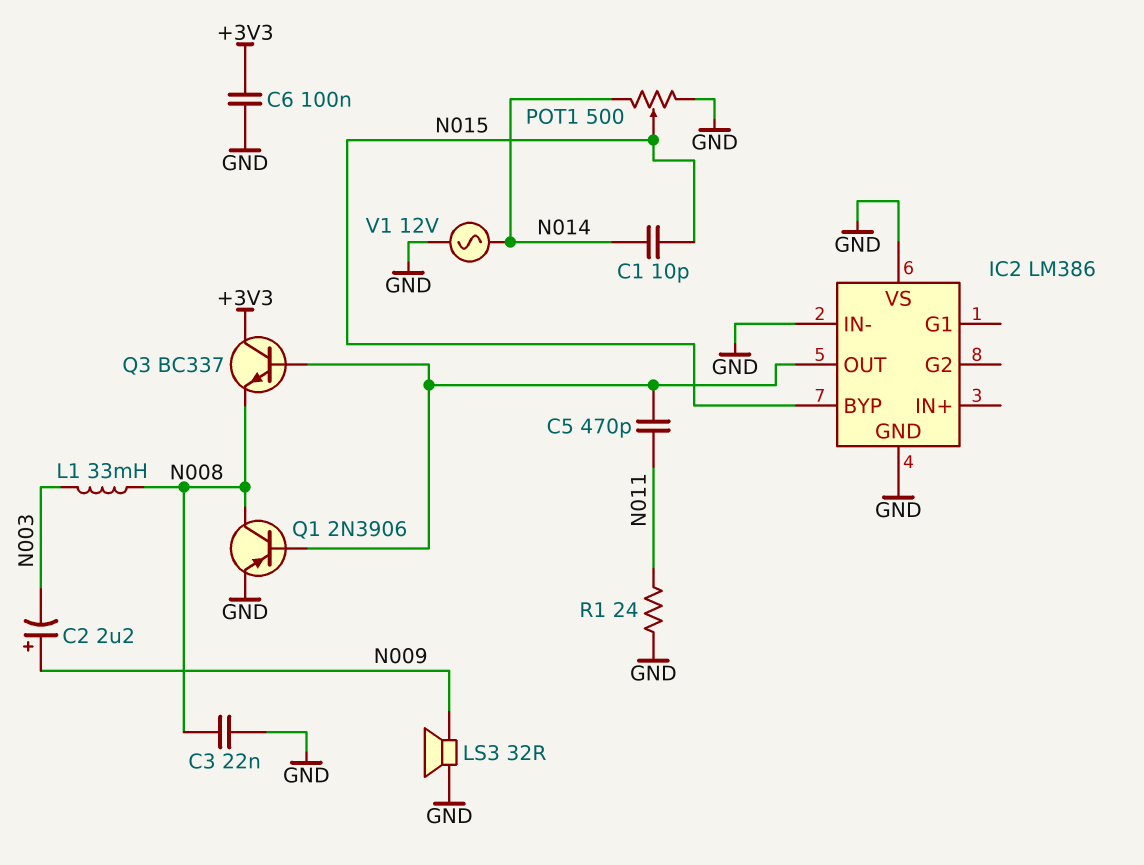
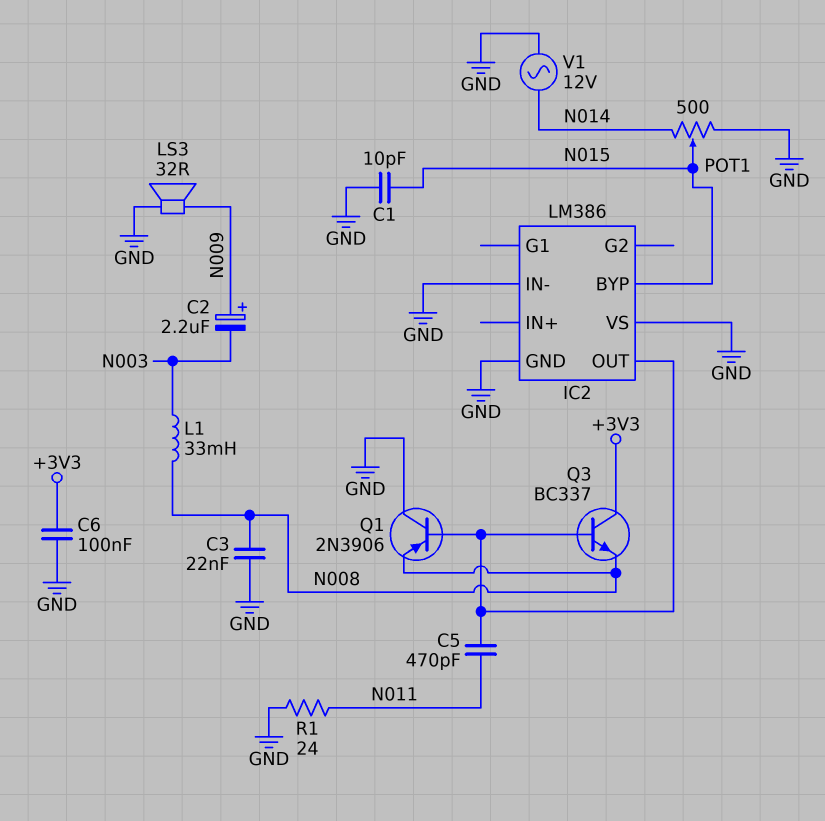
C1: 10pF (N014, N015) -> 10pF (GND, N015)
Q1: PNP 2N3906 (B IC2/OUT, C N008, E GND) -> PNP 2N3906 (B IC2/OUT, C GND, E N008)

